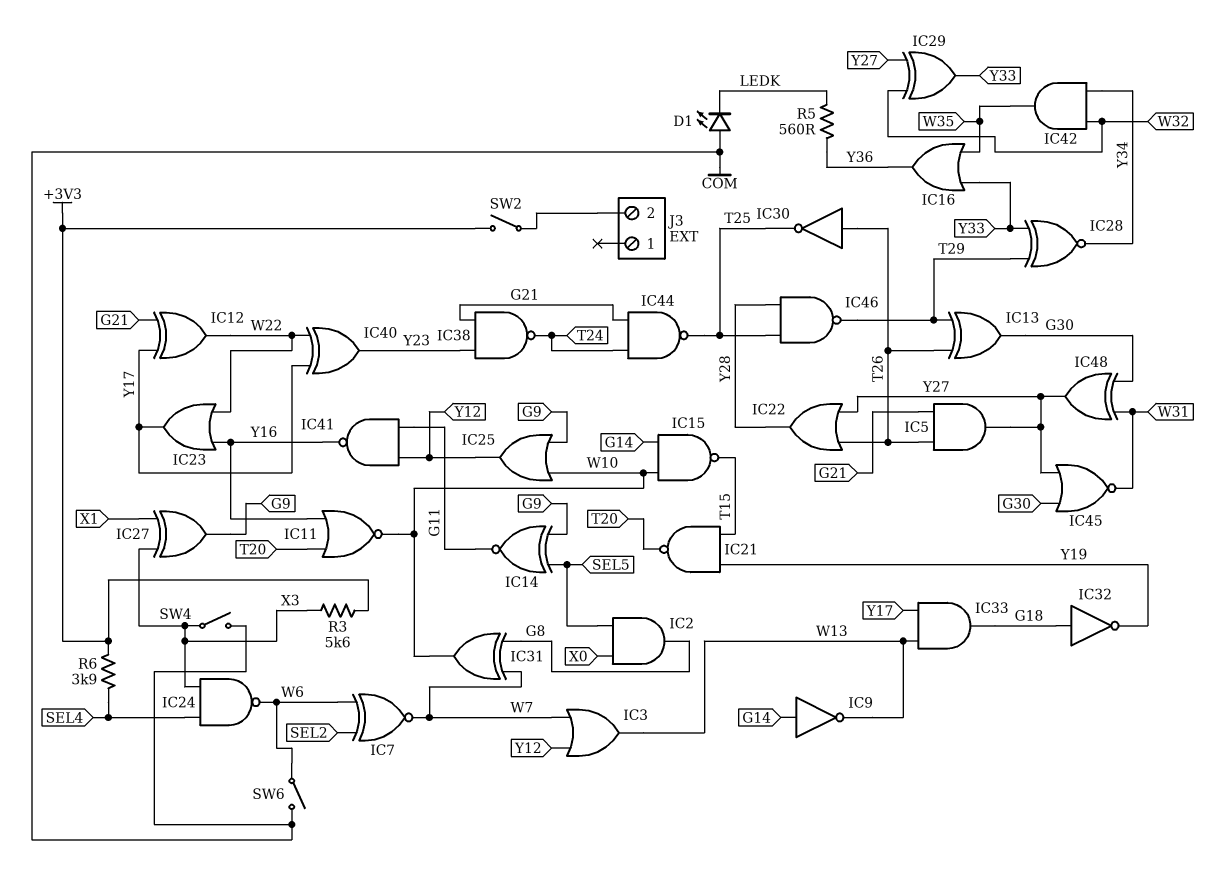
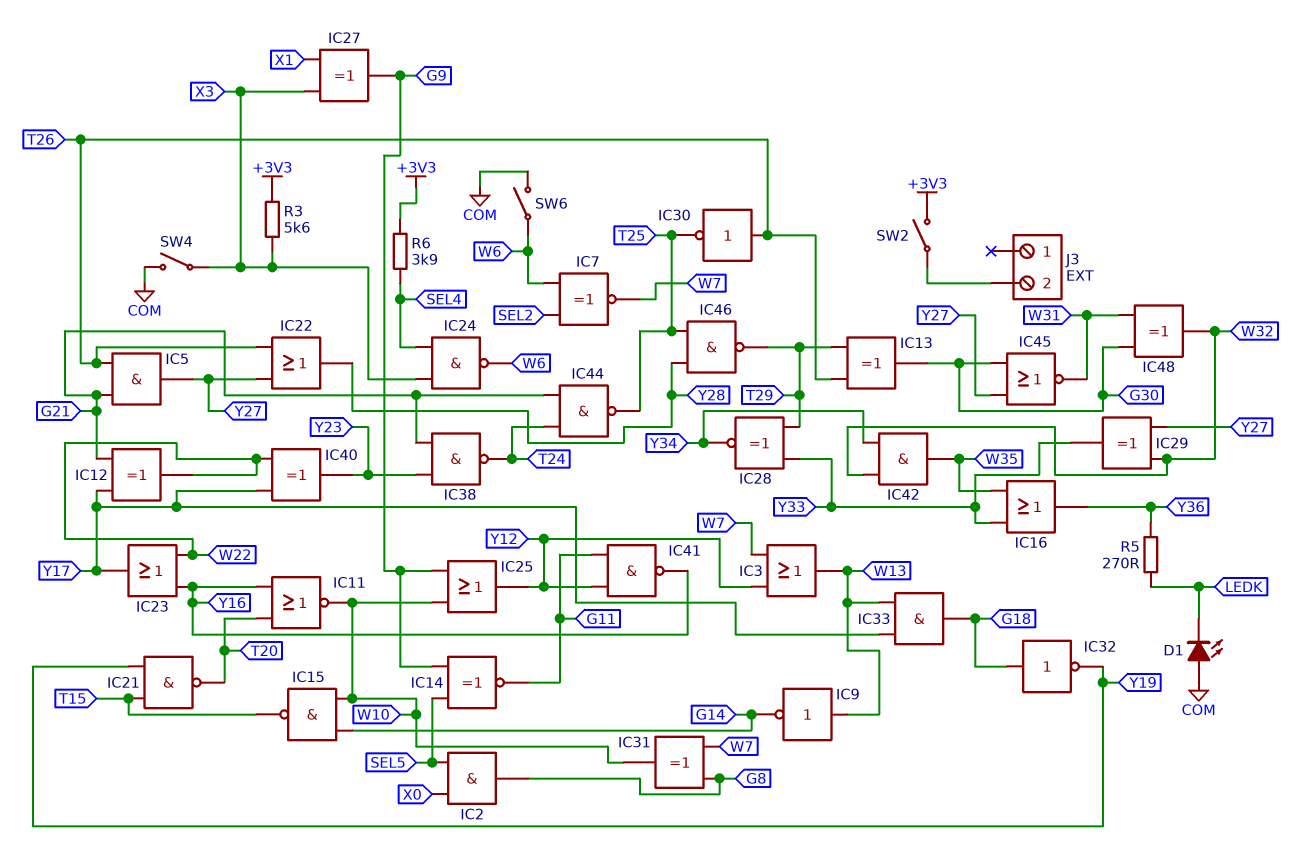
IC9: NOT (in G14, out W13) -> NOT (in W13, out G14)
IC48: XOR (in G30, in W31, out Y27) -> XOR (in G30, in W31, out W32)
R5: 560 (LEDK, Y36) -> 270 (LEDK, Y36)

